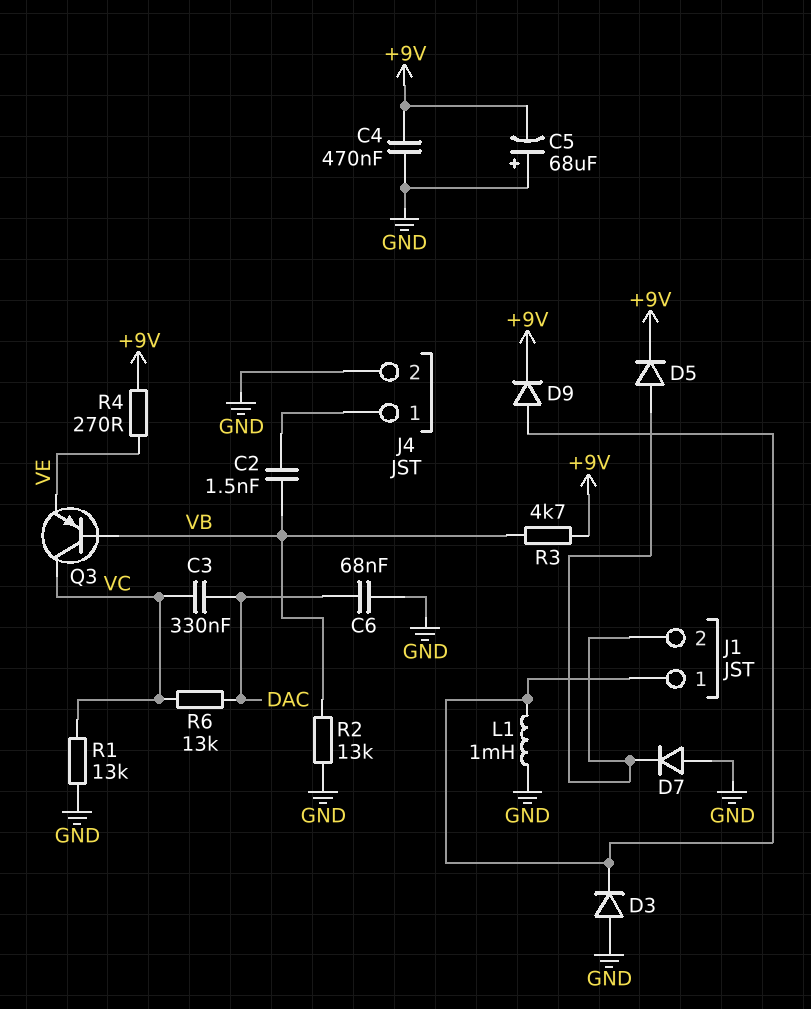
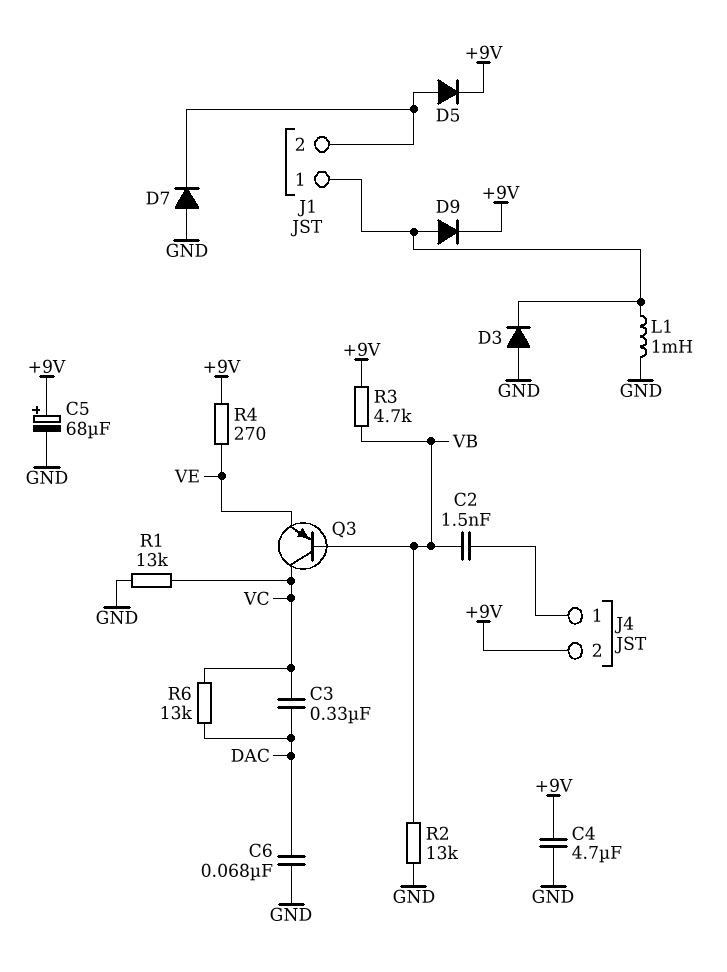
C4: 470nF (+9V, GND) -> 4.7uF (+9V, GND)
C5: 68uF (plus GND, minus +9V) -> 68uF (plus +9V, minus GND)
J4 pin 2: GND -> +9V

